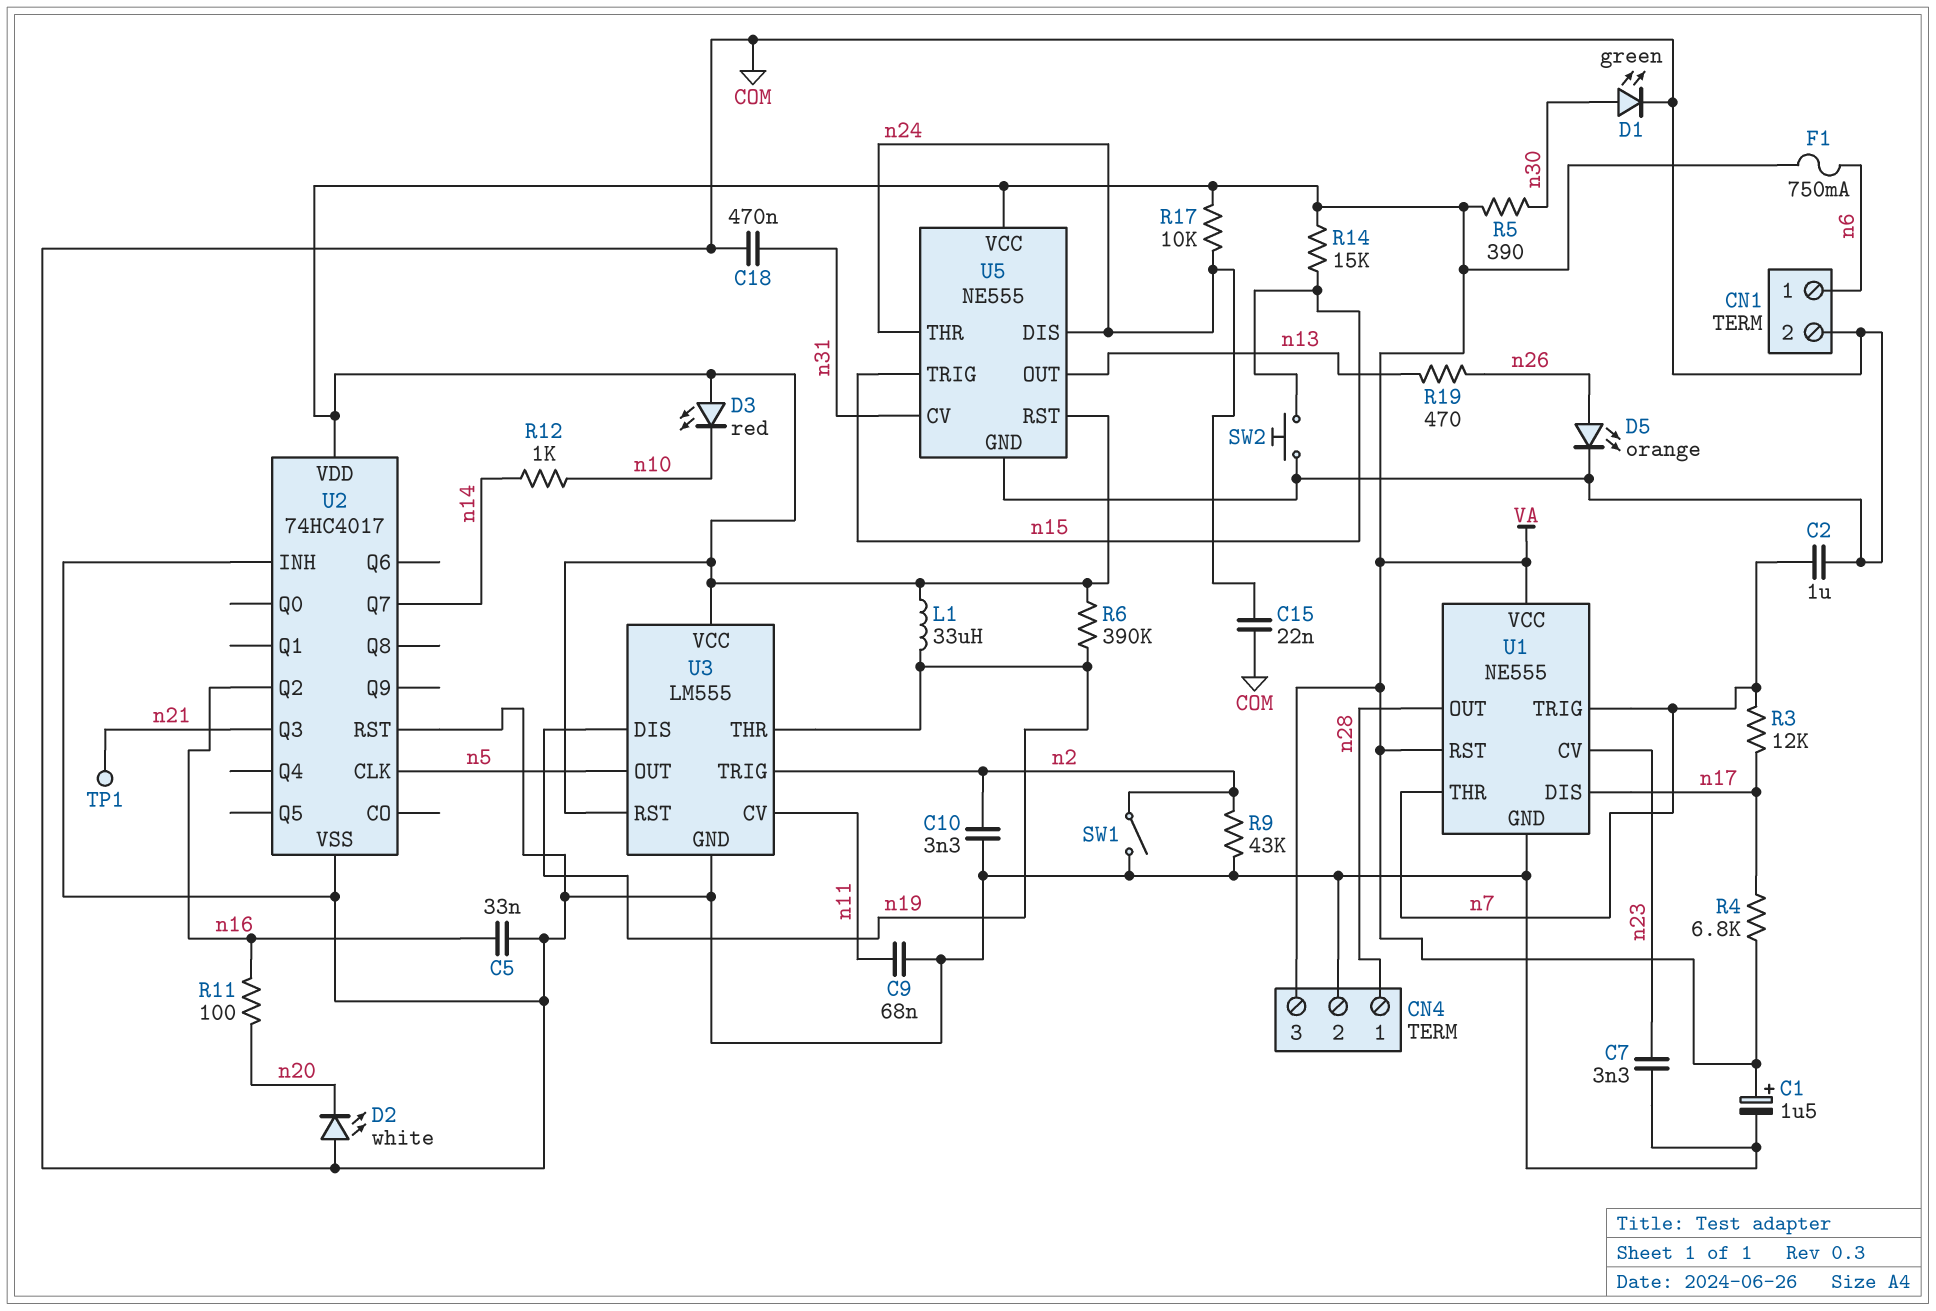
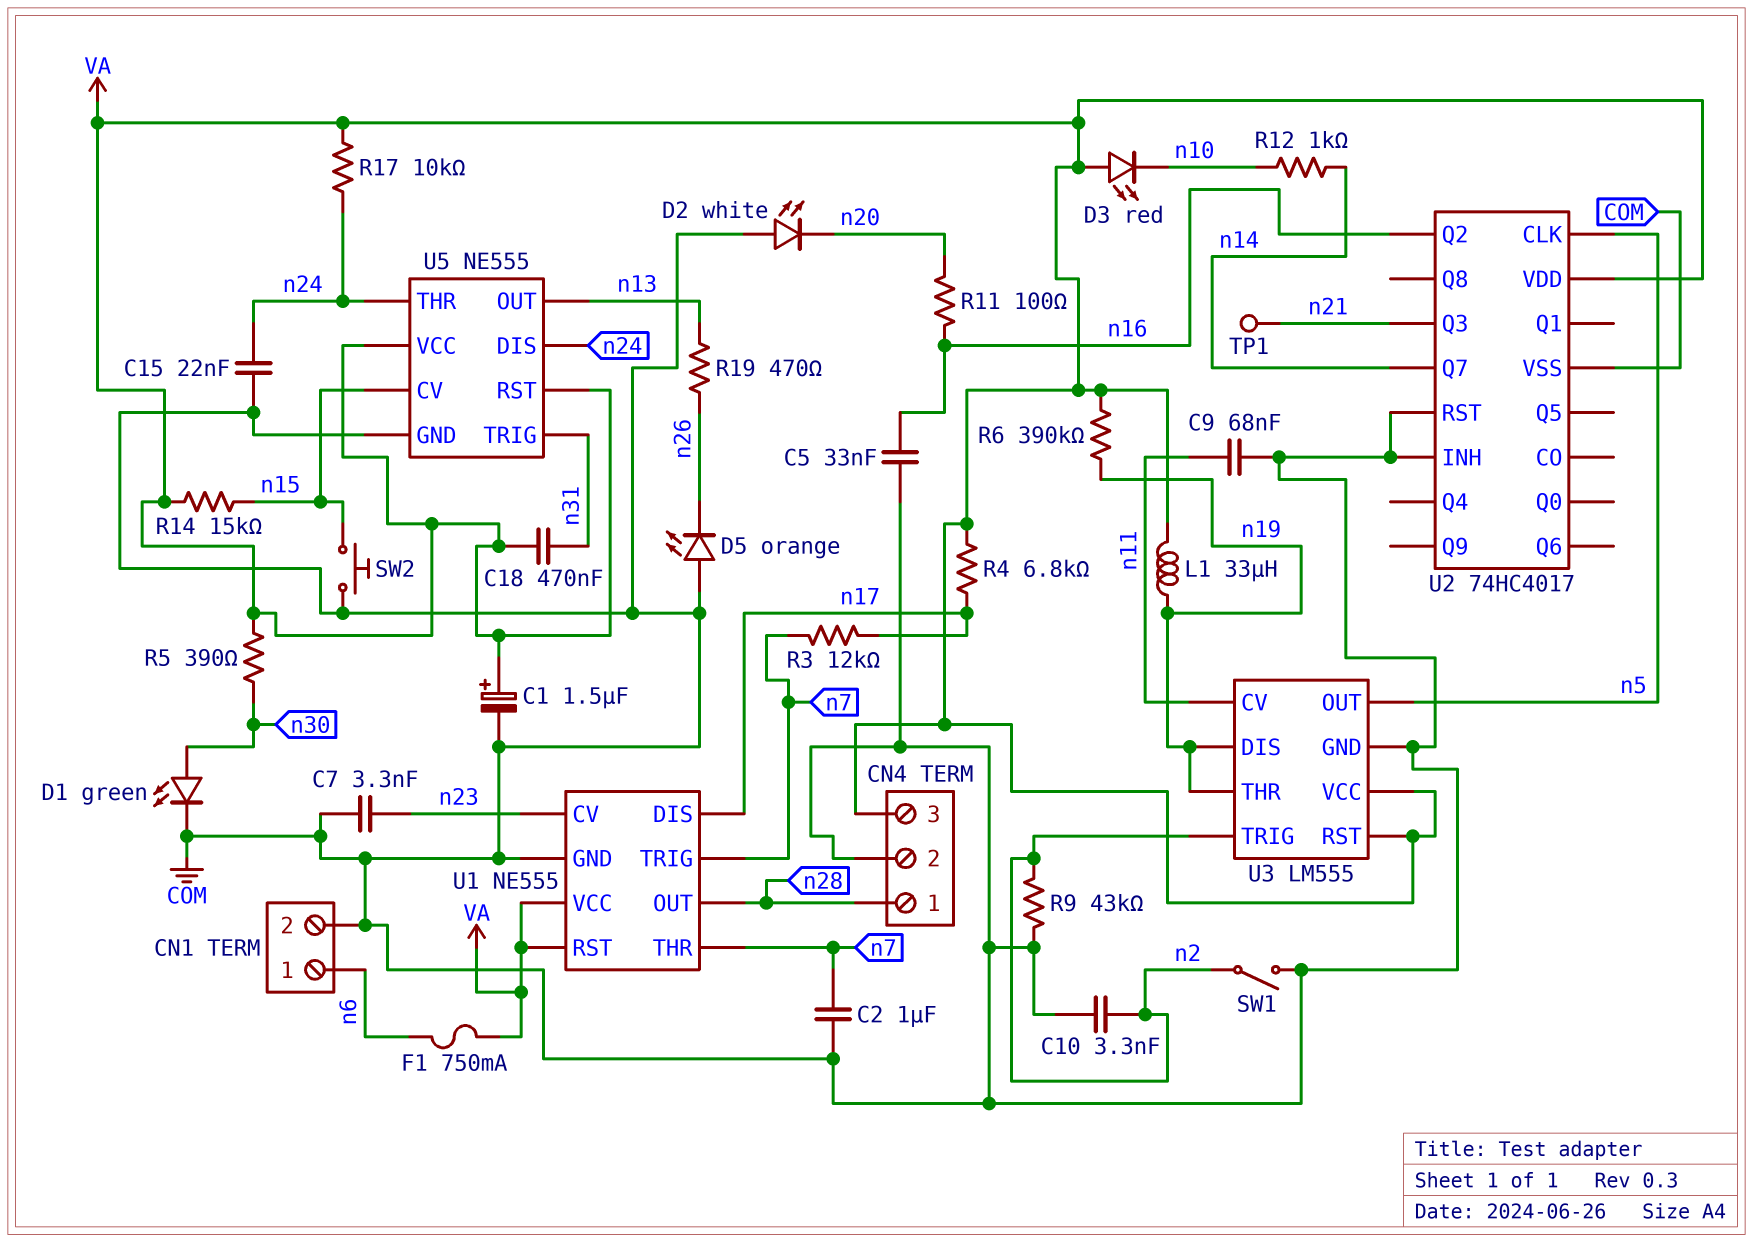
C18: 470nF (COM, n31) -> 470nF (VA, n31)
D5: LED orange (A n26, K COM) -> LED orange (A COM, K n26)
U5 pin CV: n31 -> n15
U5 pin TRIG: n15 -> n31

